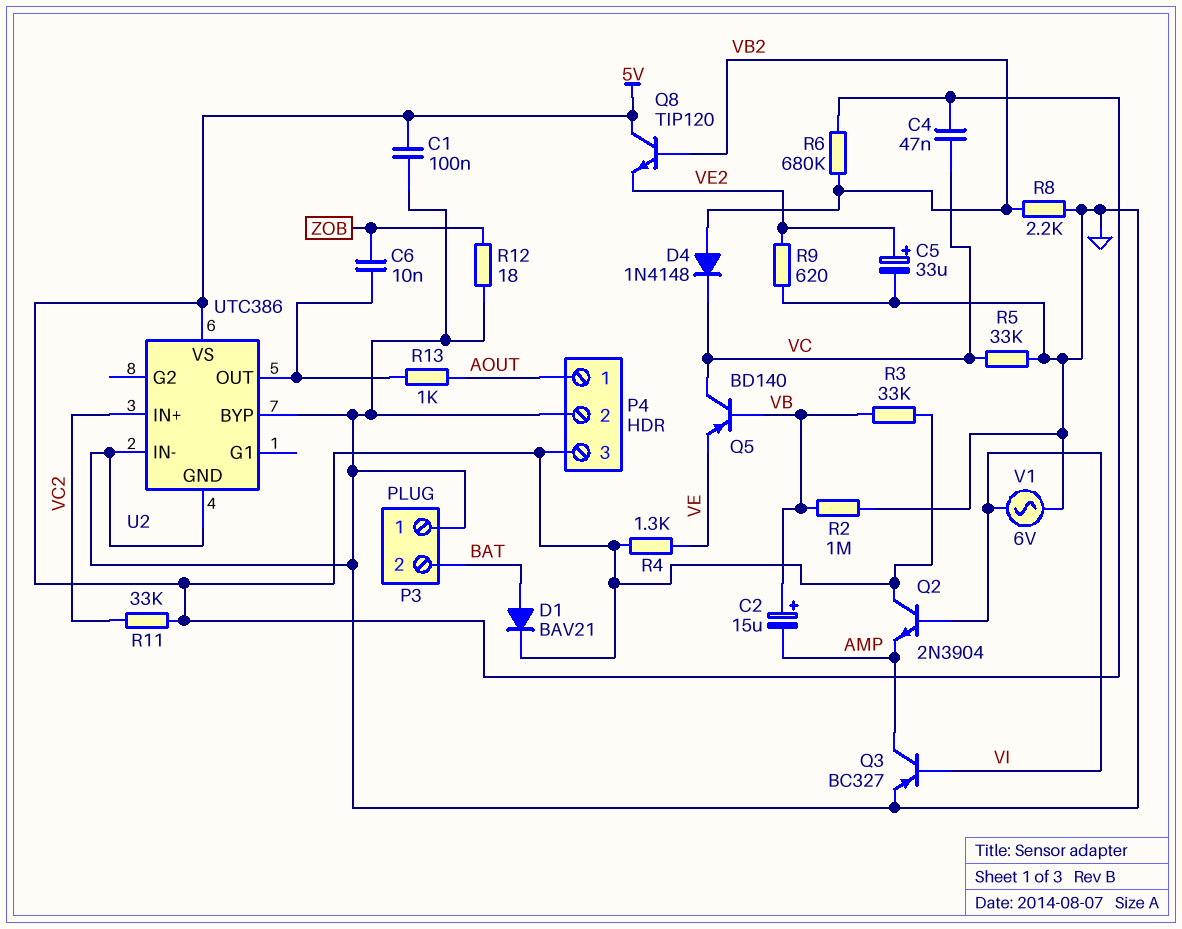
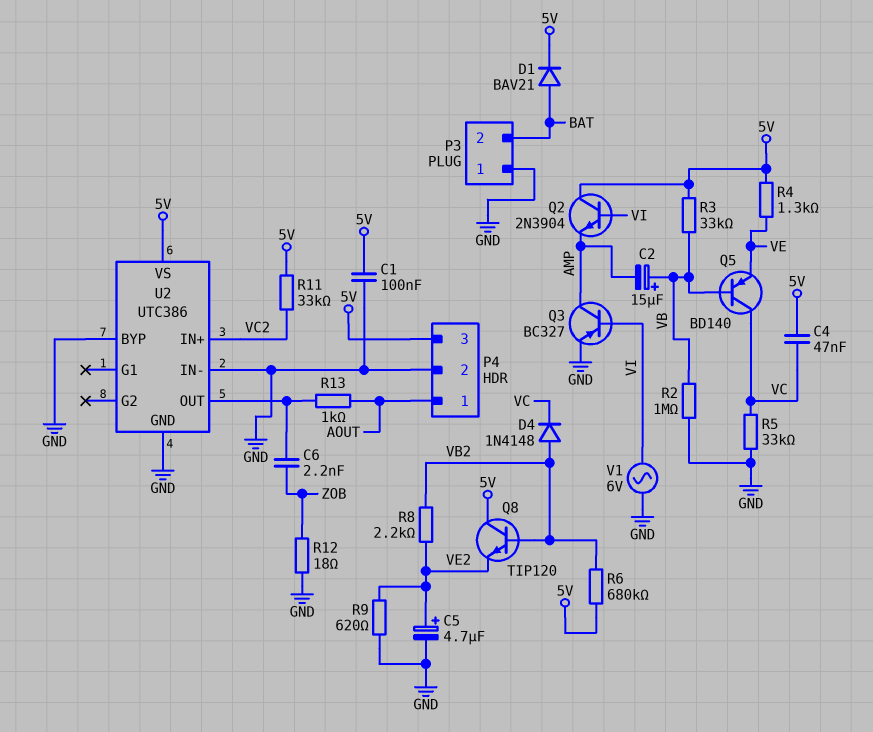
C5: 33uF (plus VE2, minus GND) -> 4.7uF (plus VE2, minus GND)
C6: 10nF (U2/OUT, ZOB) -> 2.2nF (U2/OUT, ZOB)
R8: 2.2k (GND, VB2) -> 2.2k (VB2, VE2)

